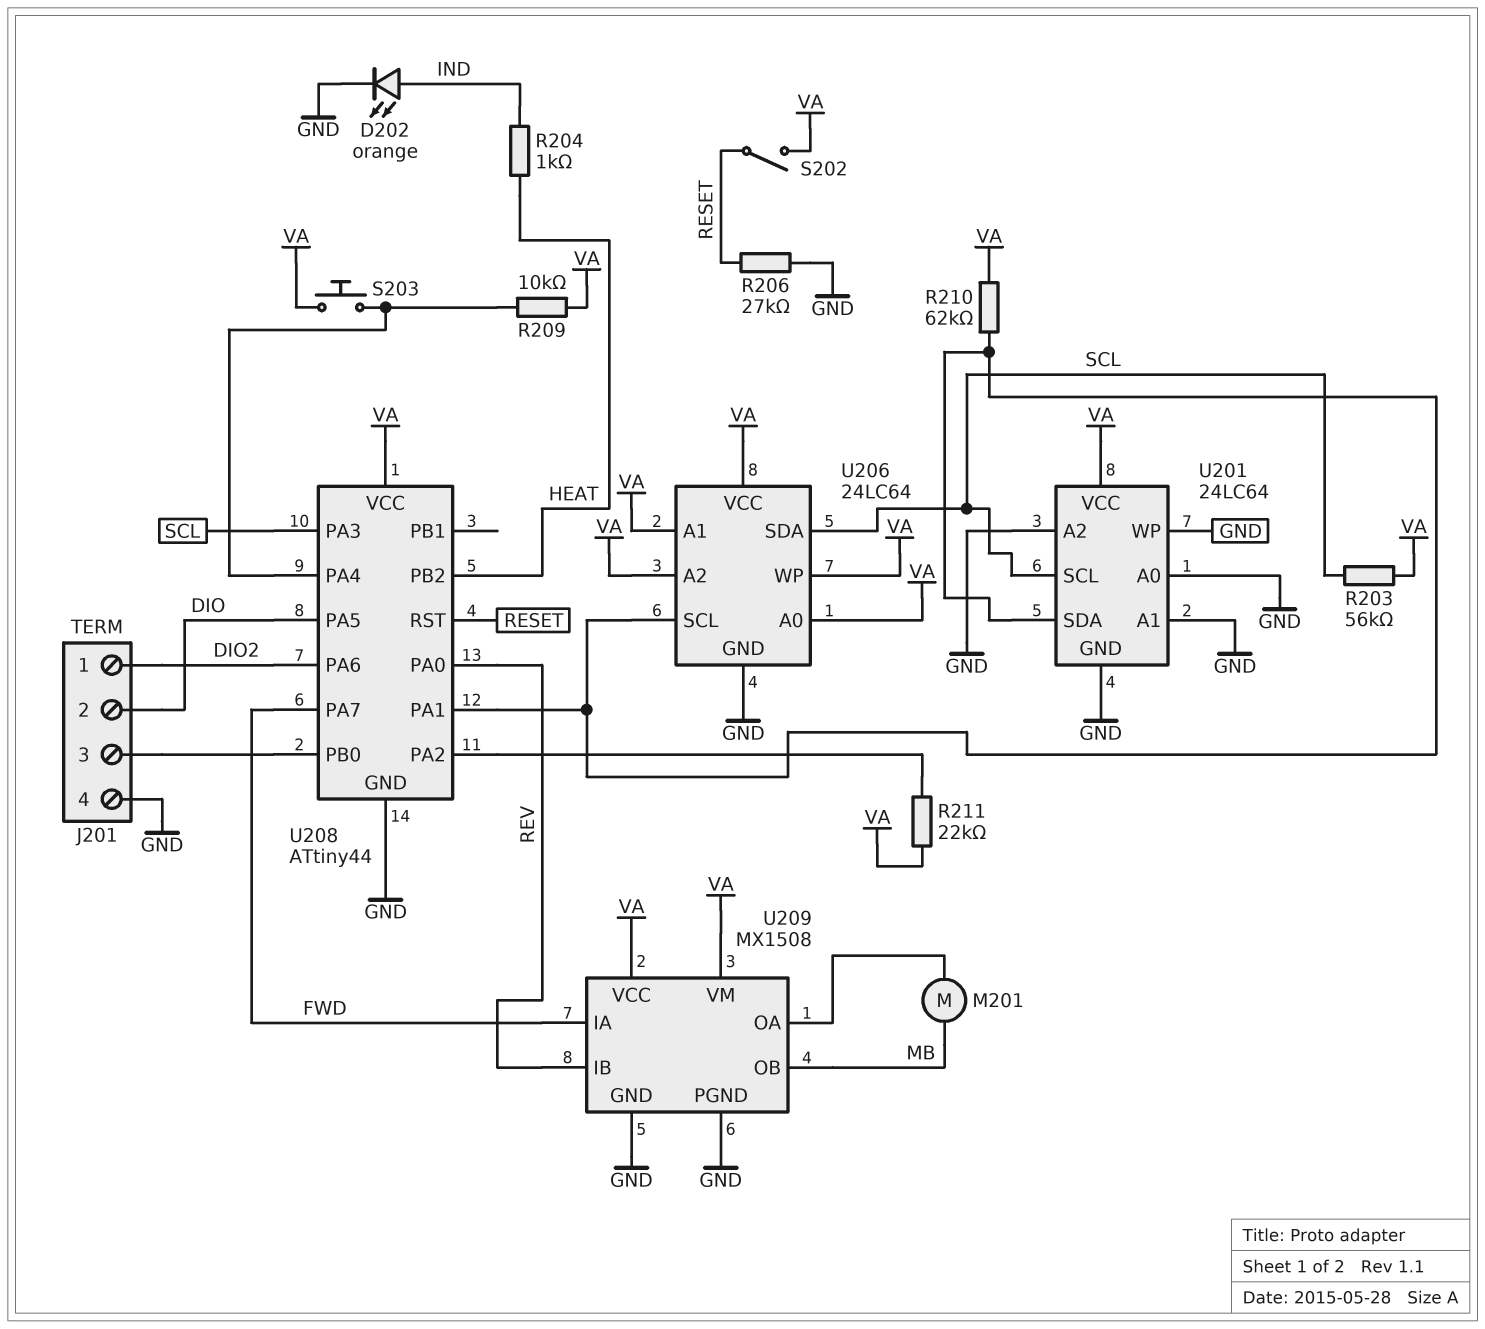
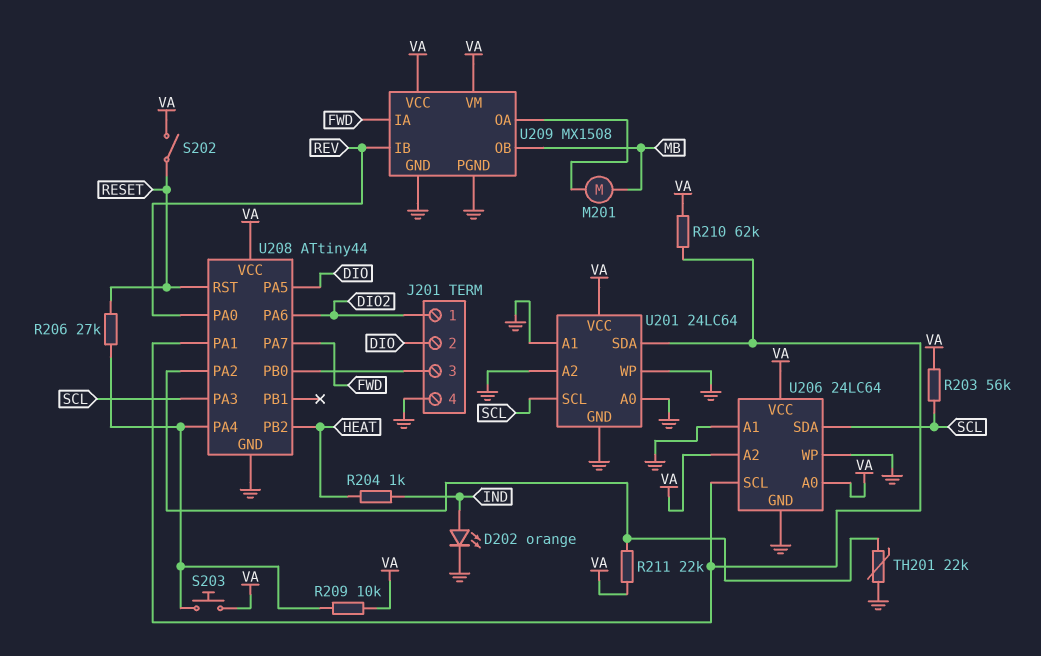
R206: 27k (GND, RESET) -> 27k (RESET, U208/PA4)
TH201: none -> 22k (GND, U208/PA2)
U206 pin A1: VA -> GND
U206 pin WP: VA -> GND

